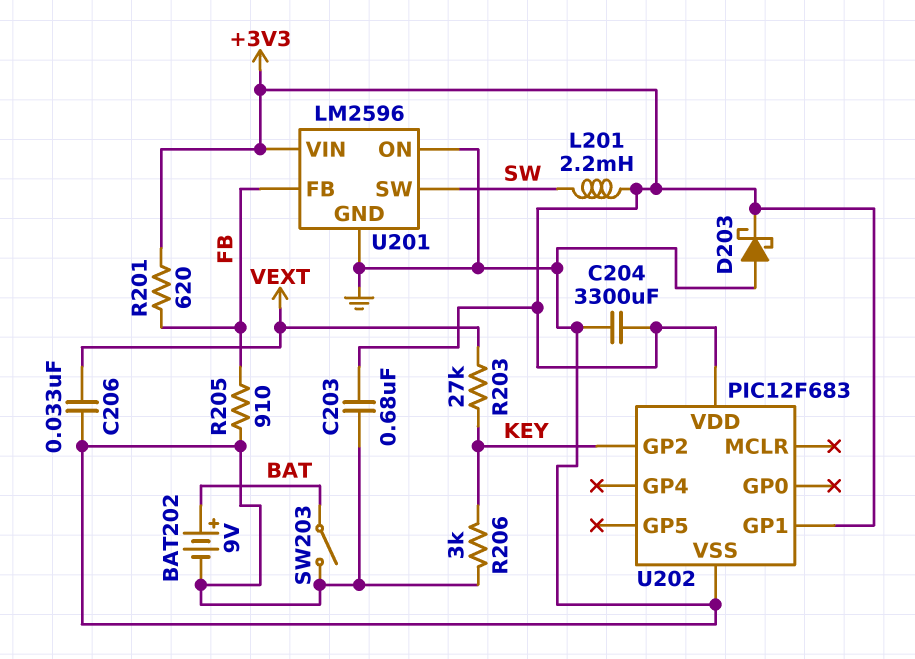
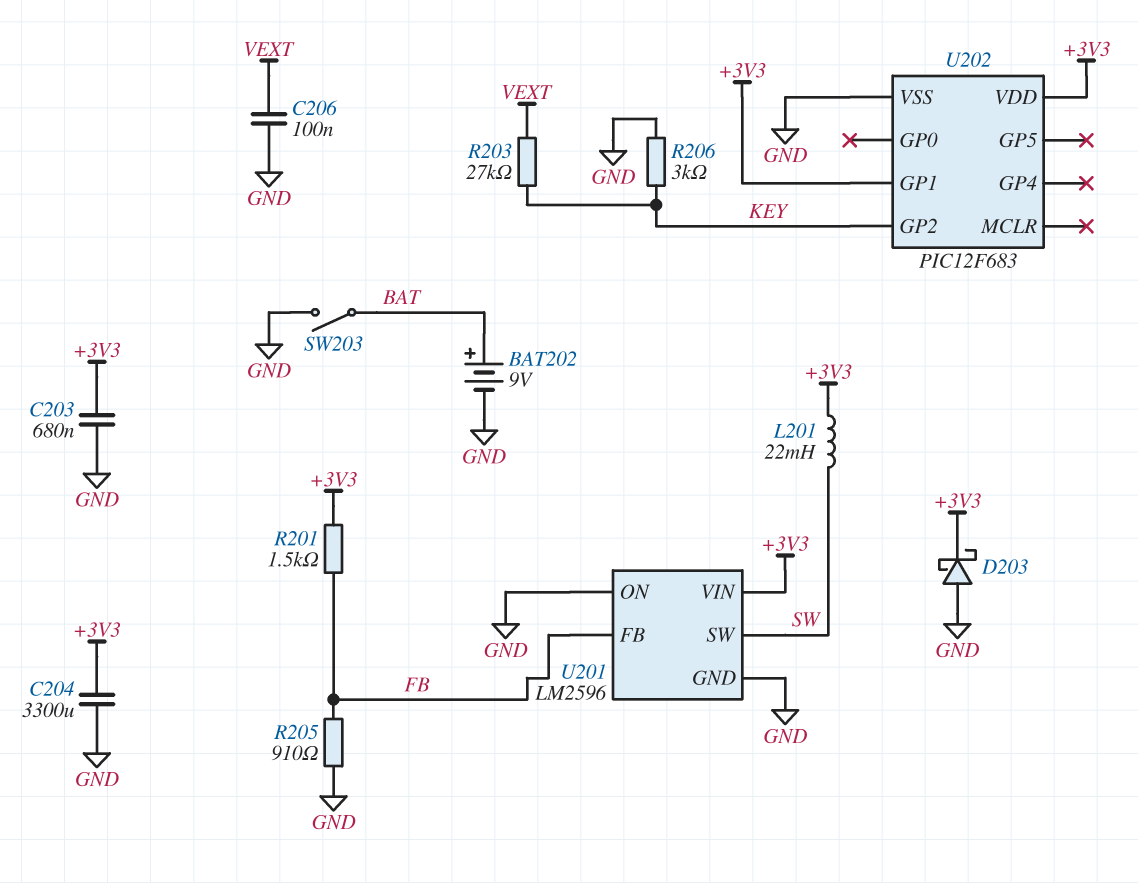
C206: 33nF (GND, VEXT) -> 100nF (GND, VEXT)
L201: 2.2mH (+3V3, SW) -> 22mH (+3V3, SW)
R201: 620 (+3V3, FB) -> 1.5k (+3V3, FB)

